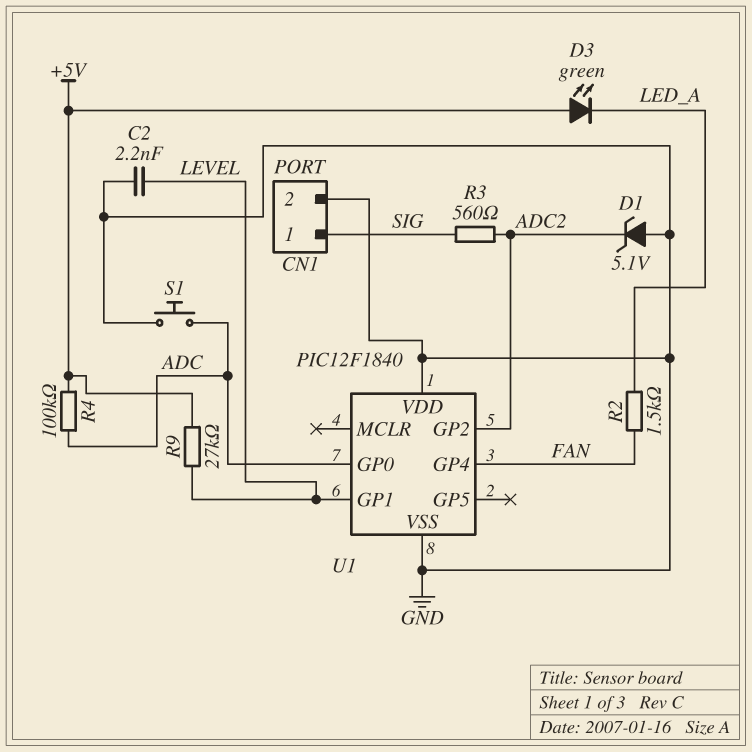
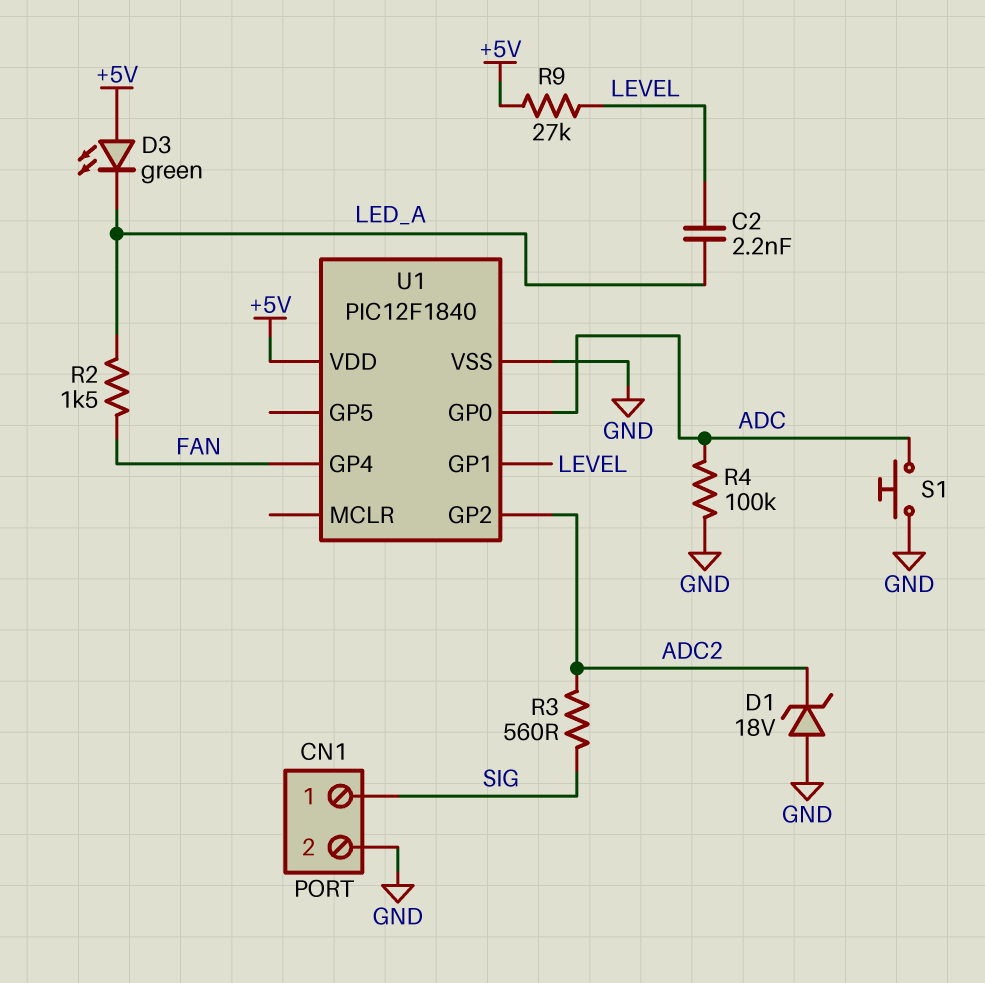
C2: 2.2nF (GND, LEVEL) -> 2.2nF (LED_A, LEVEL)
D1: zener 5.1V (A GND, K ADC2) -> zener 18V (A GND, K ADC2)
R4: 100k (+5V, ADC) -> 100k (ADC, GND)
U1 pin VDD: GND -> +5V

